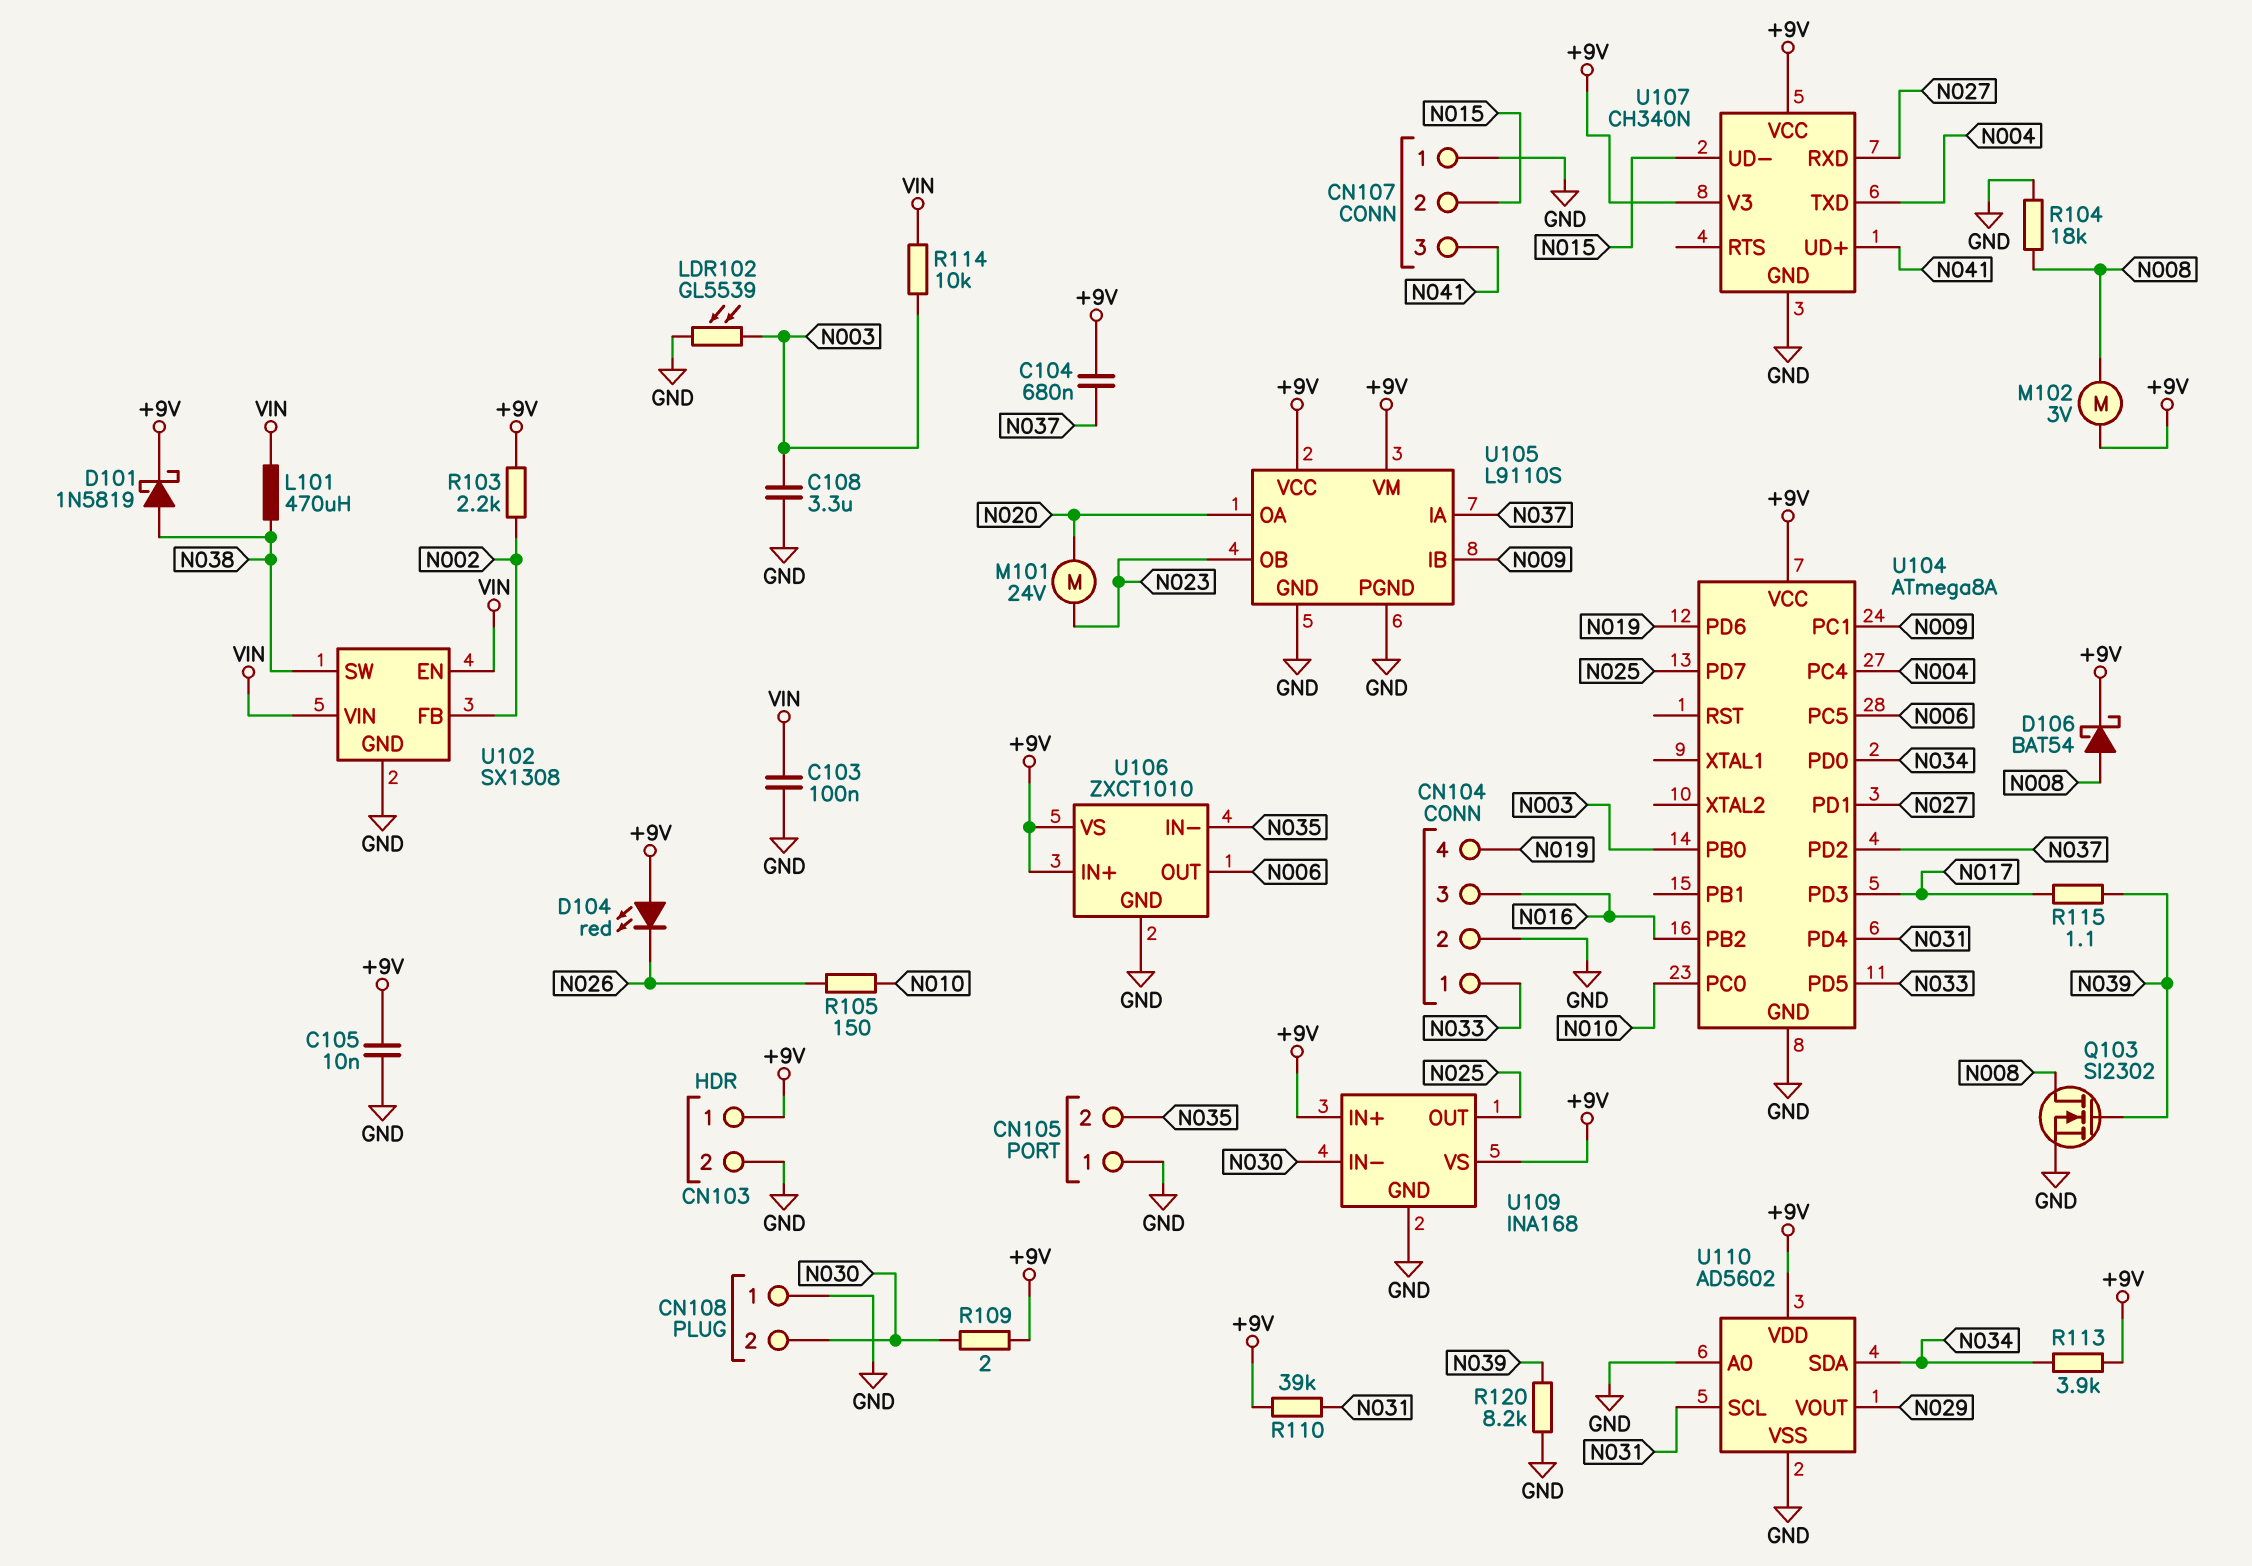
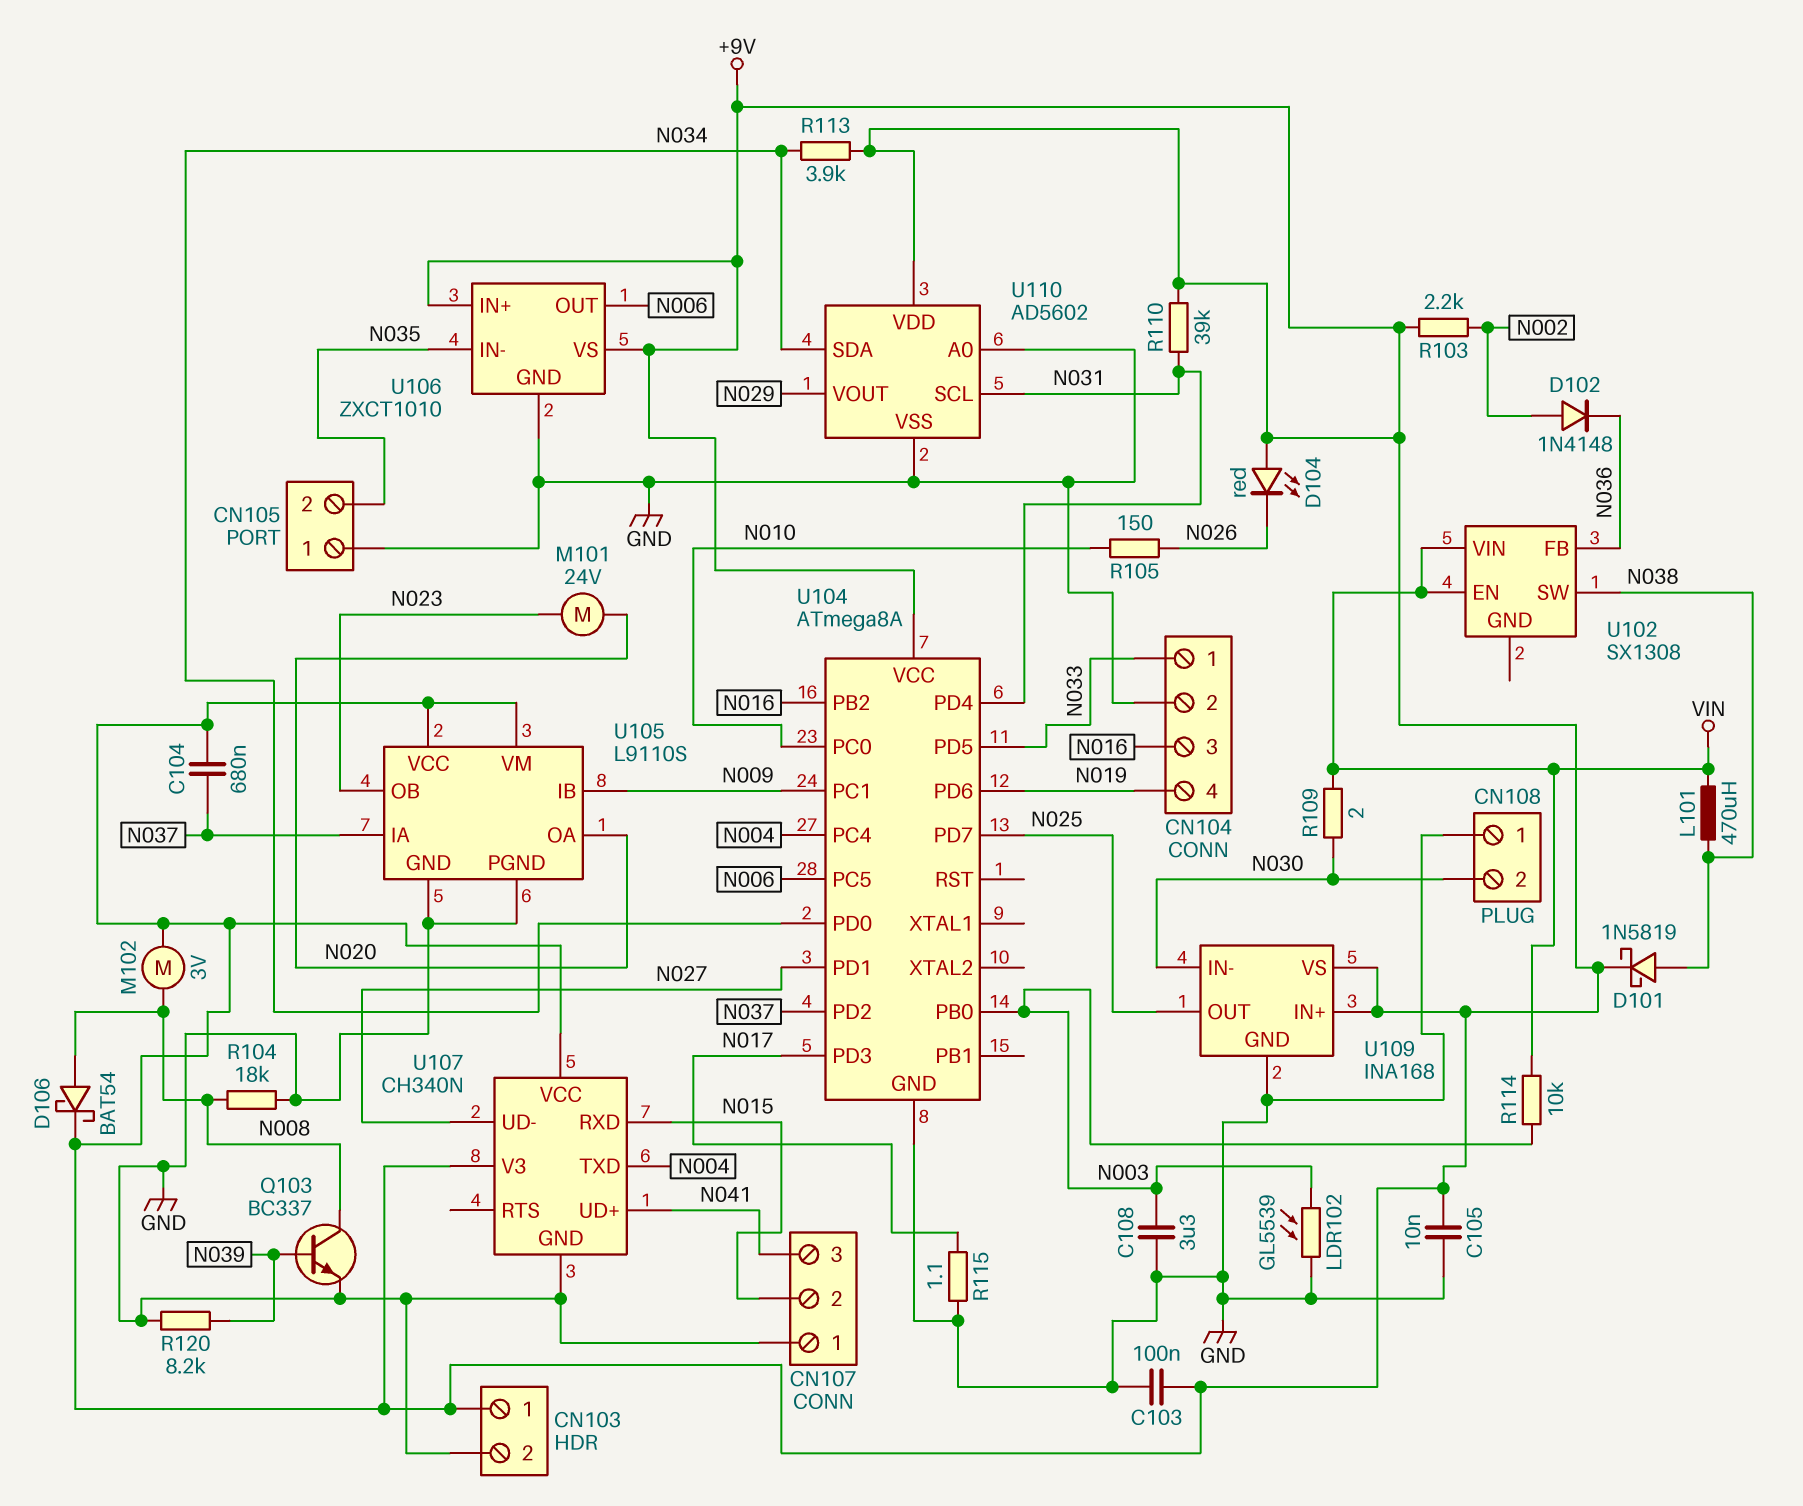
C103: 100nF (GND, VIN) -> 100nF (+9V, GND)
D102: none -> diode 1N4148 (A N002, K N036)
Q103: NMOS SI2302 (G N039, D N008, S GND) -> NPN BC337 (B N039, C N008, E GND)
R109: 2 (+9V, N030) -> 2 (N030, VIN)
R115: 1.1 (N017, N039) -> 1.1 (GND, N017)
U102 pin FB: N002 -> N036
U102 pin GND: GND -> none
U107 pin RXD: N027 -> N015
U107 pin UD-: N015 -> N027

